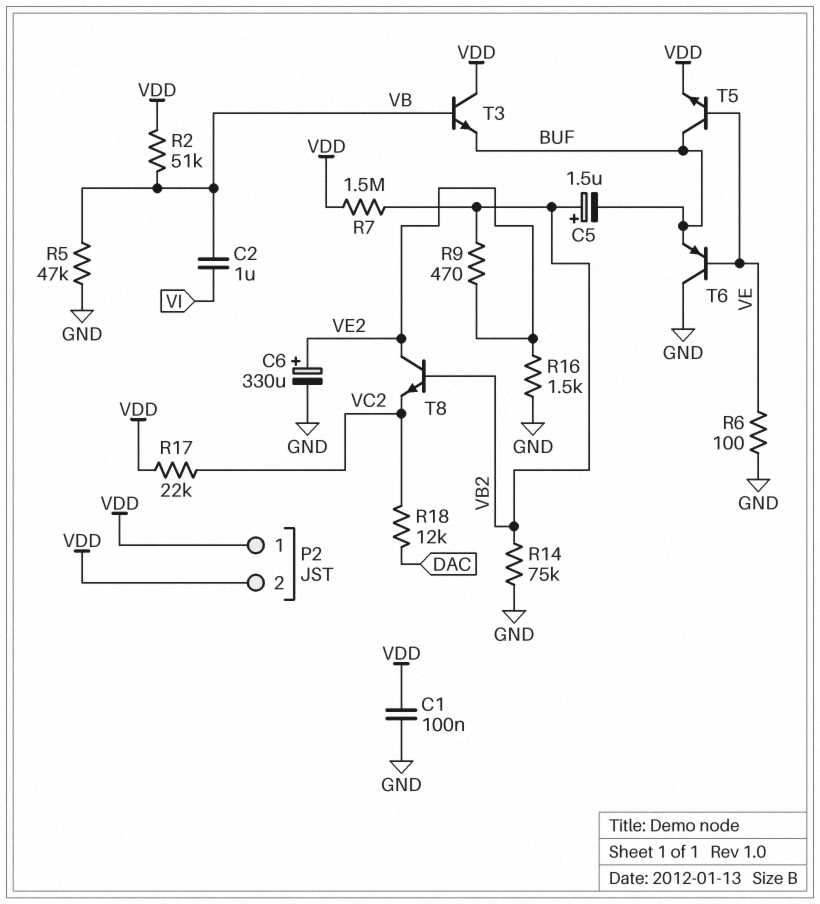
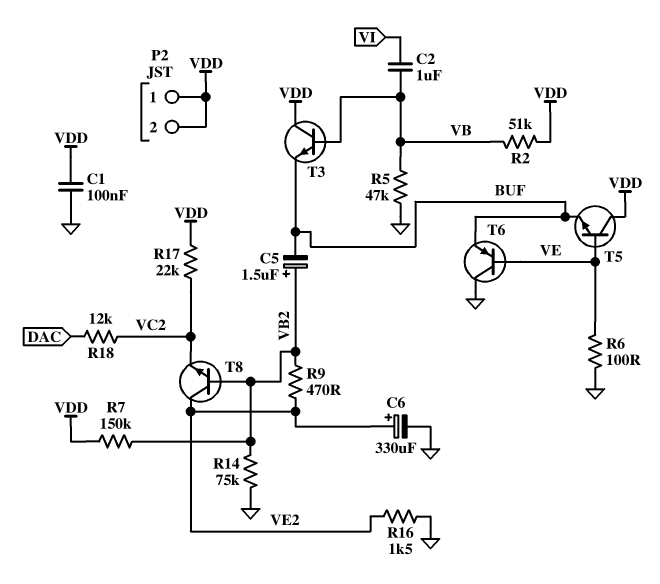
R7: 1.5M (VB2, VDD) -> 150k (VB2, VDD)
T5: NPN (B VE, C BUF, E VDD) -> NPN (B VE, C VDD, E BUF)

